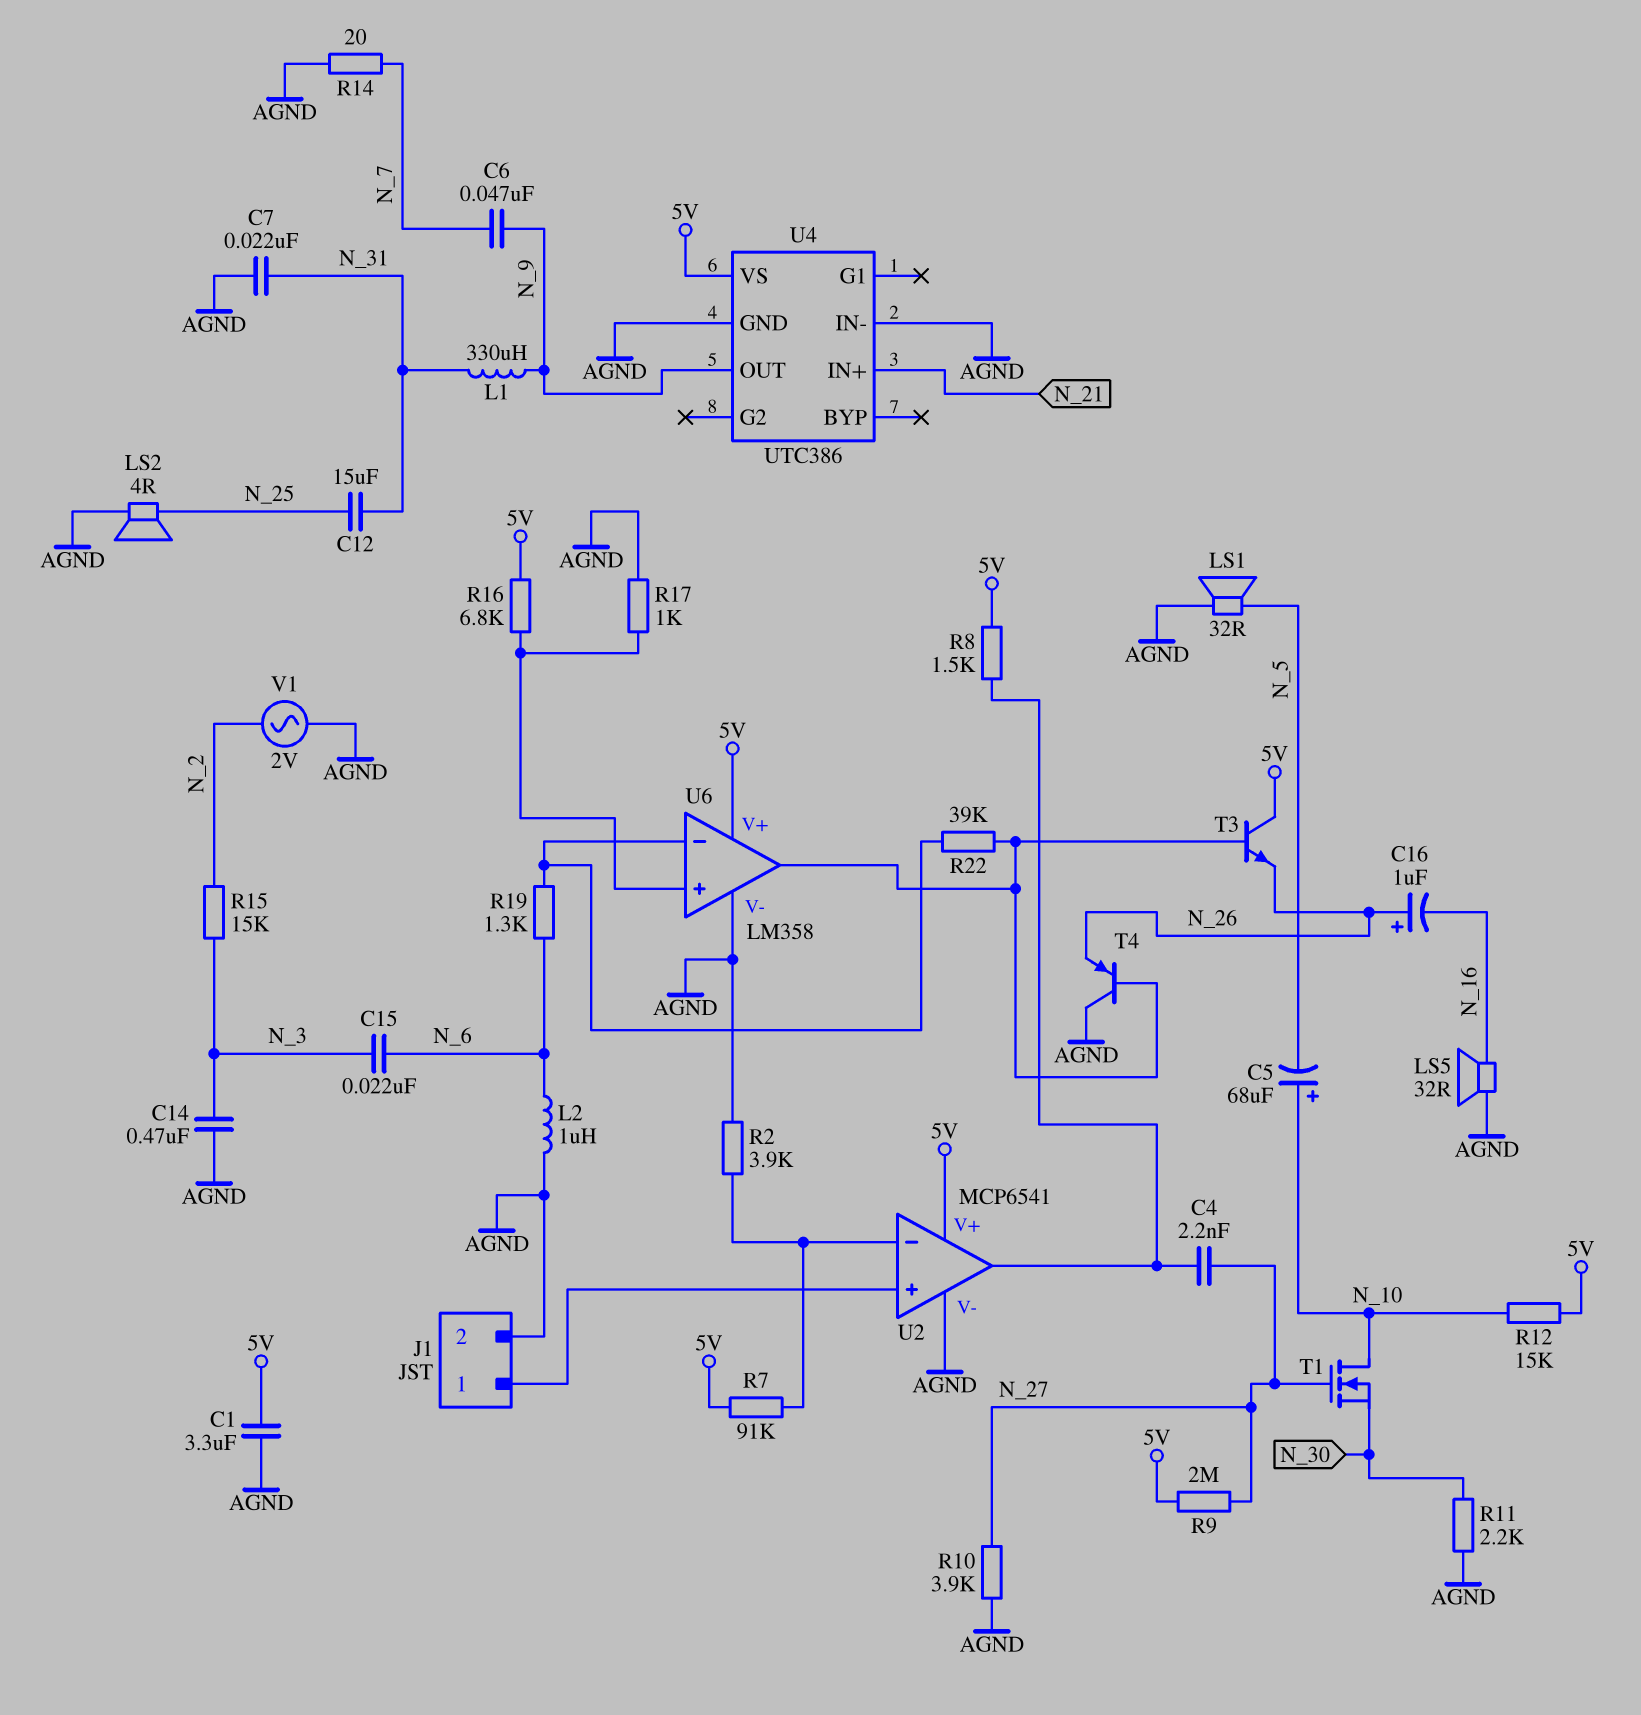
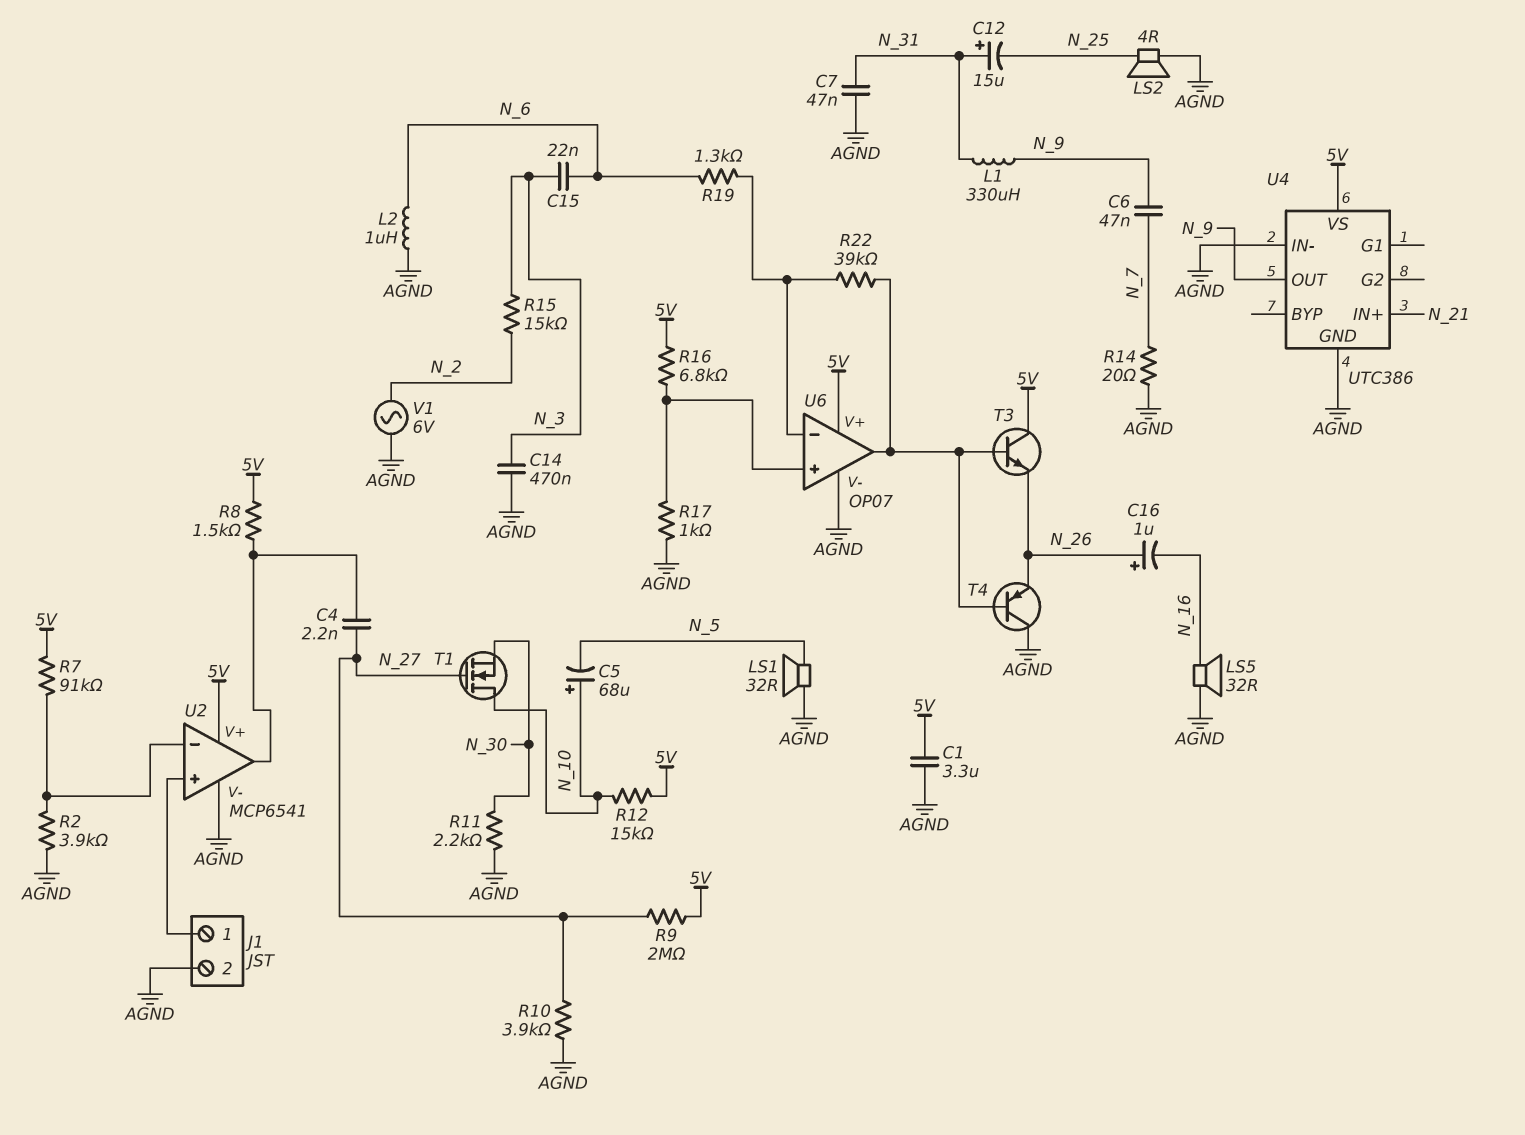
C7: 22nF (AGND, N_31) -> 47nF (AGND, N_31)
C12: 15uF (N_25, N_31) -> 15uF (plus N_31, minus N_25)
U6: LM358 -> OP07
V1: AC 2V (AGND, N_2) -> AC 6V (AGND, N_2)

